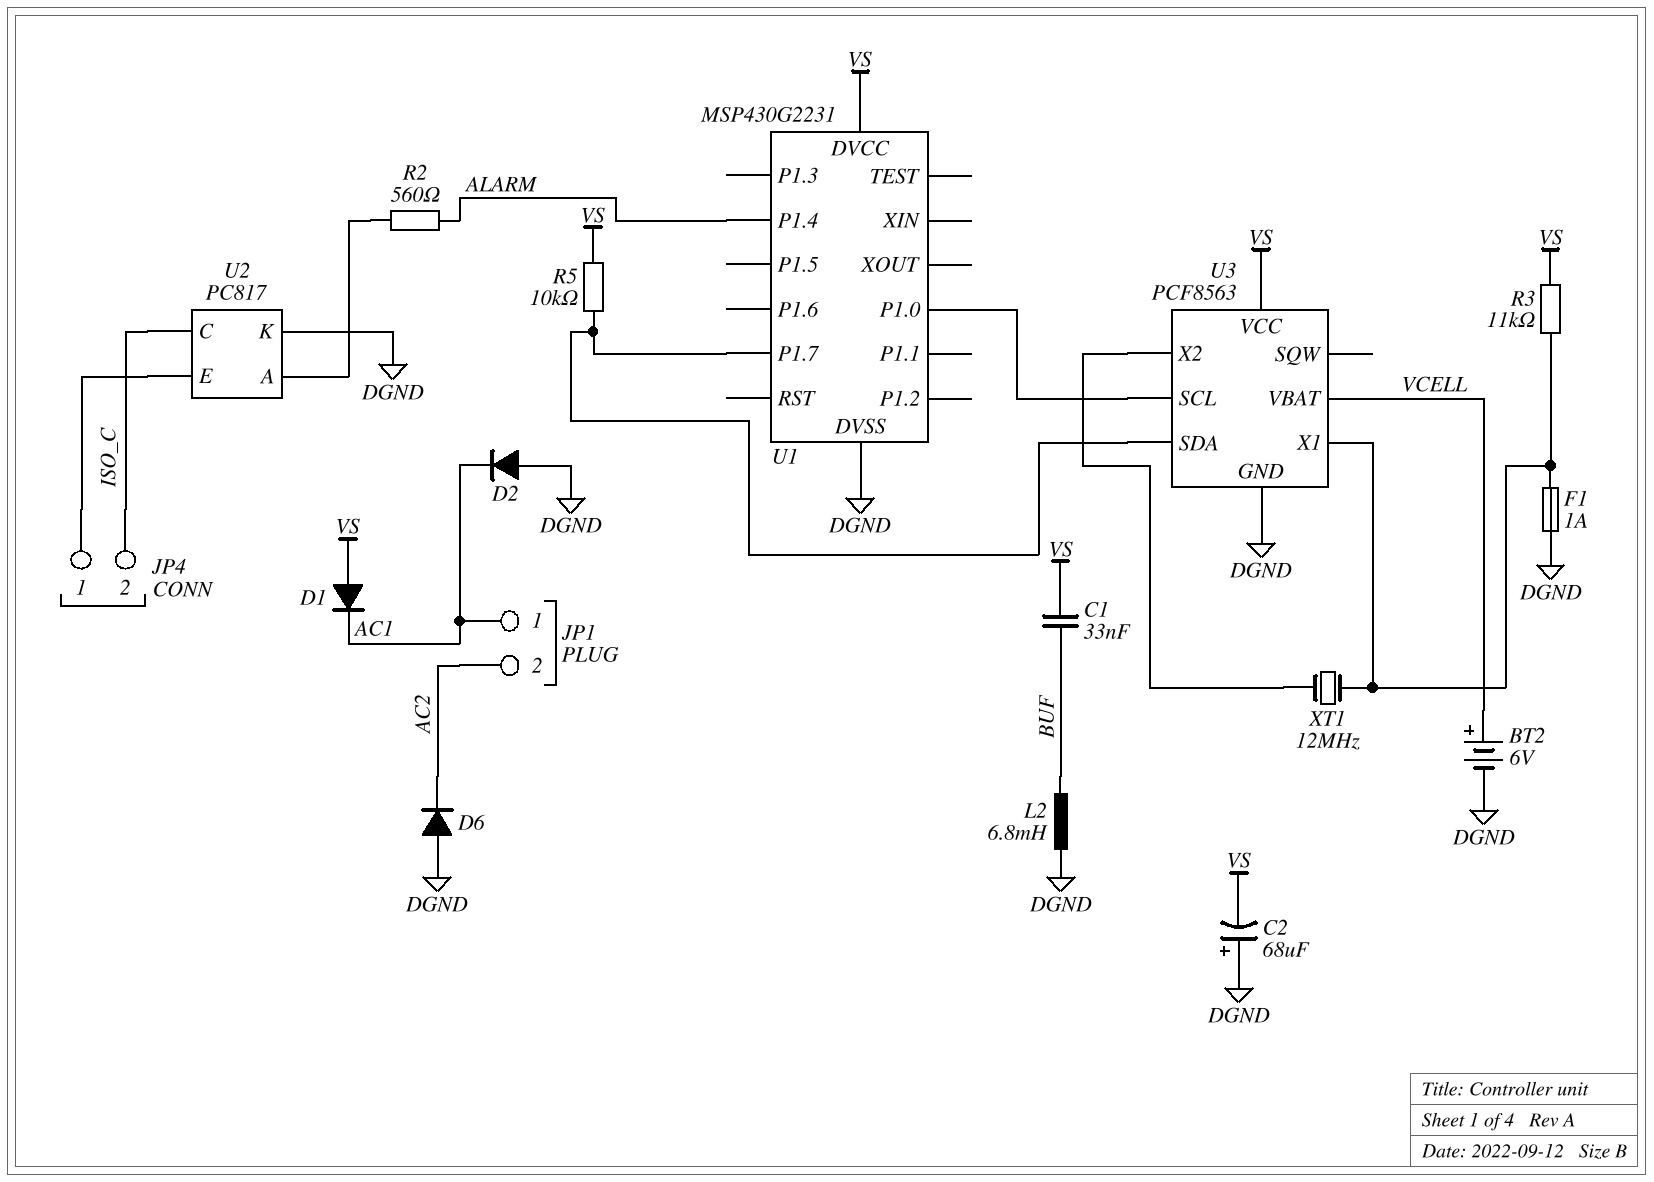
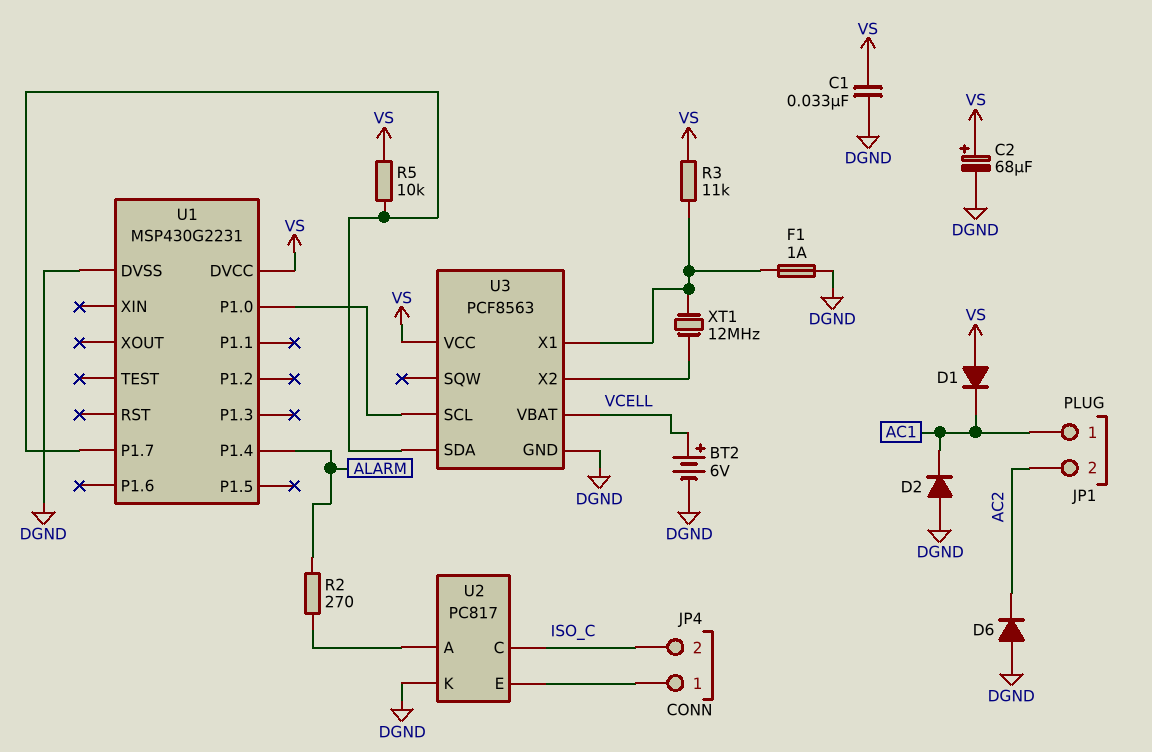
C1: 33nF (BUF, VS) -> 33nF (DGND, VS)
C2: 68uF (plus DGND, minus VS) -> 68uF (plus VS, minus DGND)
L2: 6.8mH (BUF, DGND) -> none
R2: 560 (ALARM, U2/A) -> 270 (ALARM, U2/A)

